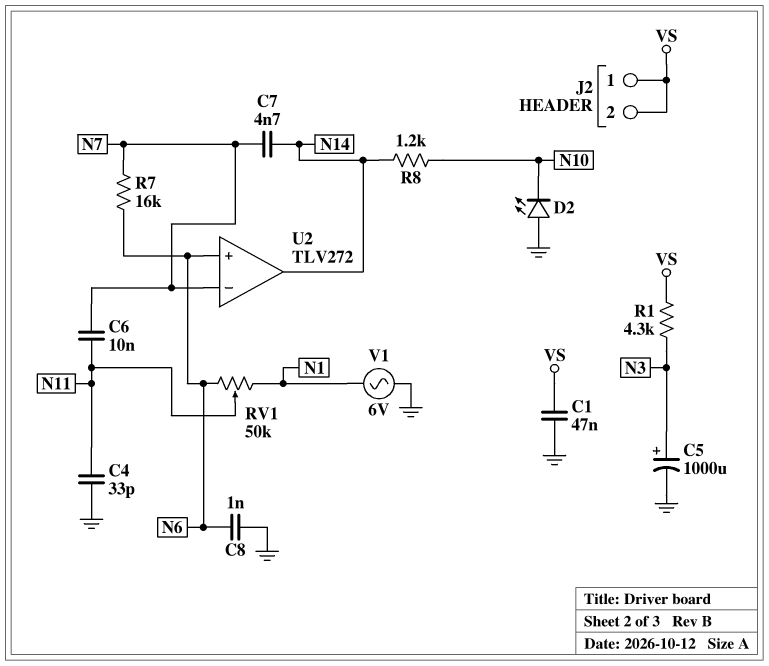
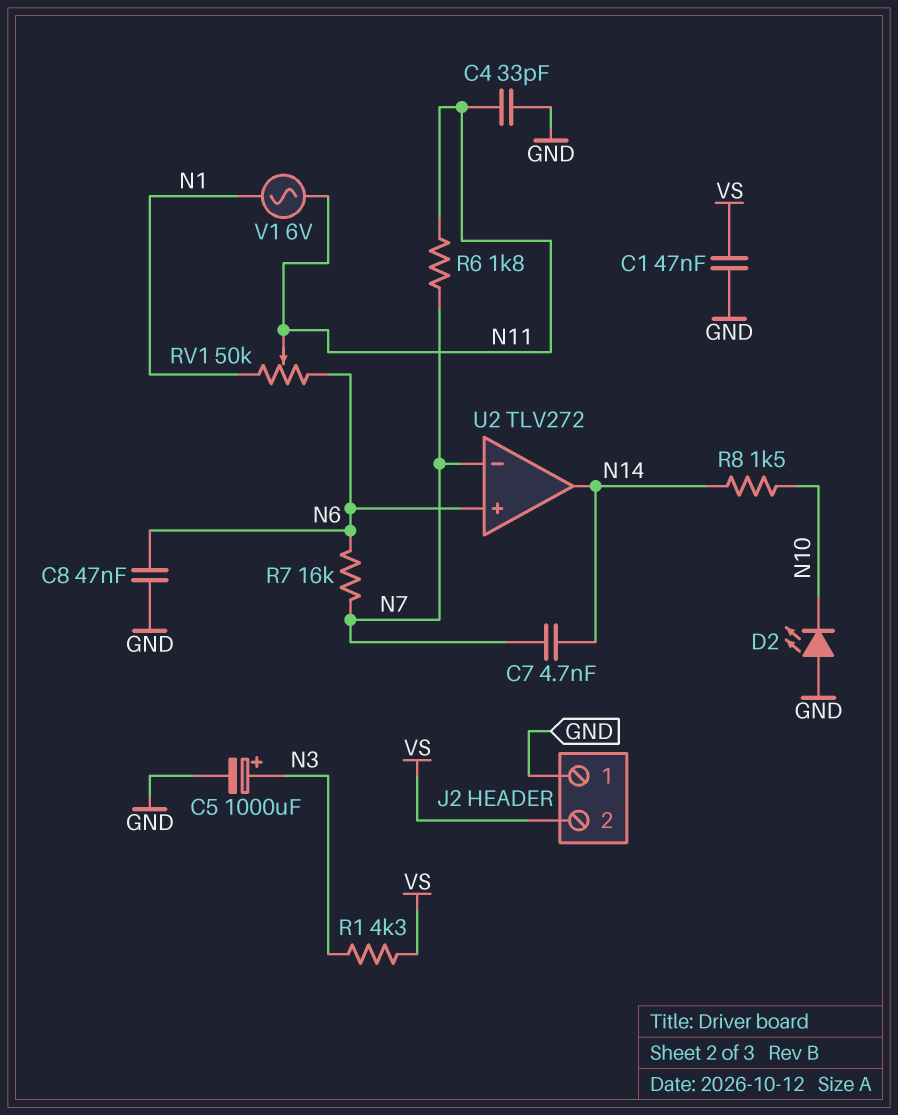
C6: 10nF (N7, N11) -> none
C8: 1nF (GND, N6) -> 47nF (GND, N6)
J2 pin 1: VS -> GND
R6: none -> 1.8k (N7, N11)
R8: 1.2k (N10, N14) -> 1.5k (N10, N14)
V1: AC 6V (GND, N1) -> AC 6V (N1, N11)

